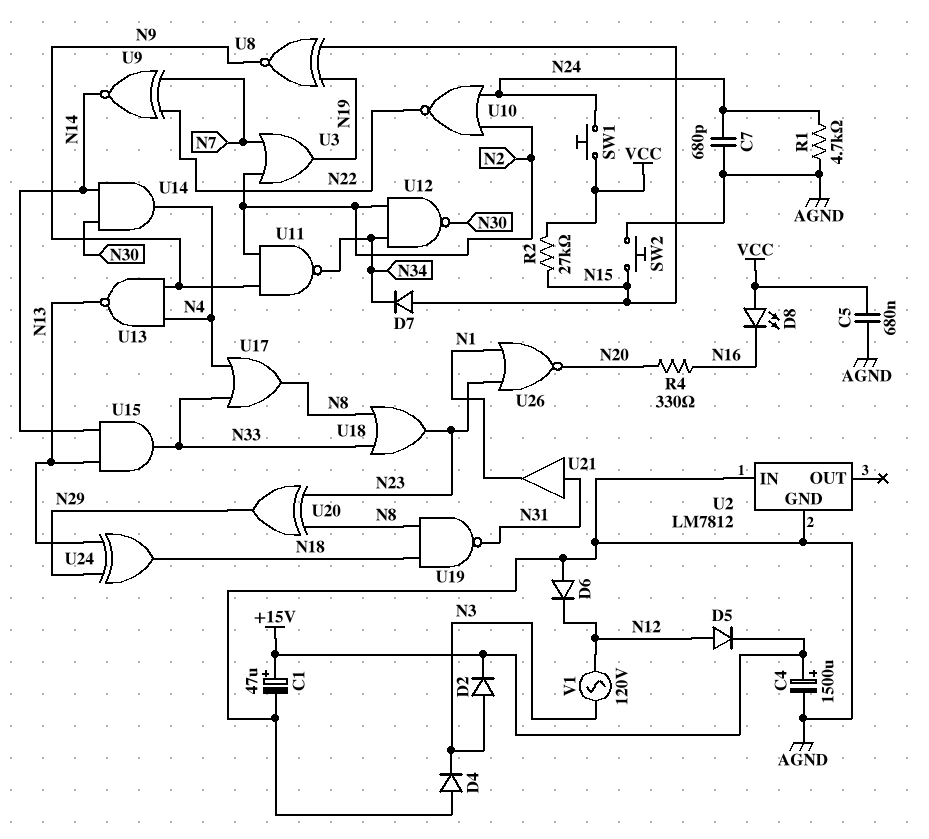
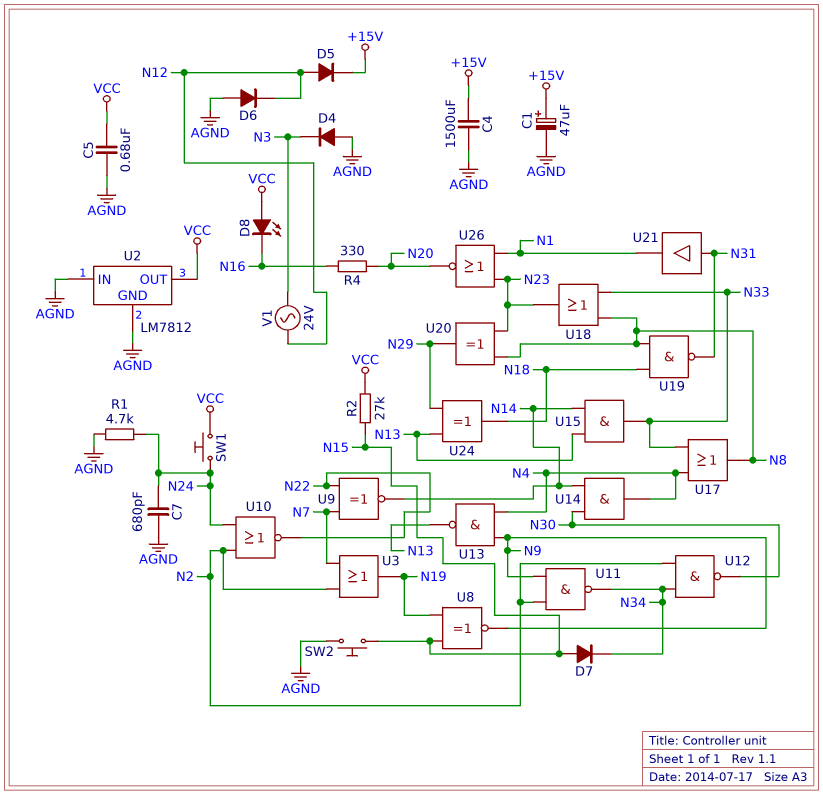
C4: 1500uF (plus +15V, minus AGND) -> 1500uF (+15V, AGND)
D2: diode (A N3, K +15V) -> none
U2 pin OUT: none -> VCC
V1: AC 120V (N3, N12) -> AC 24V (N3, N12)

